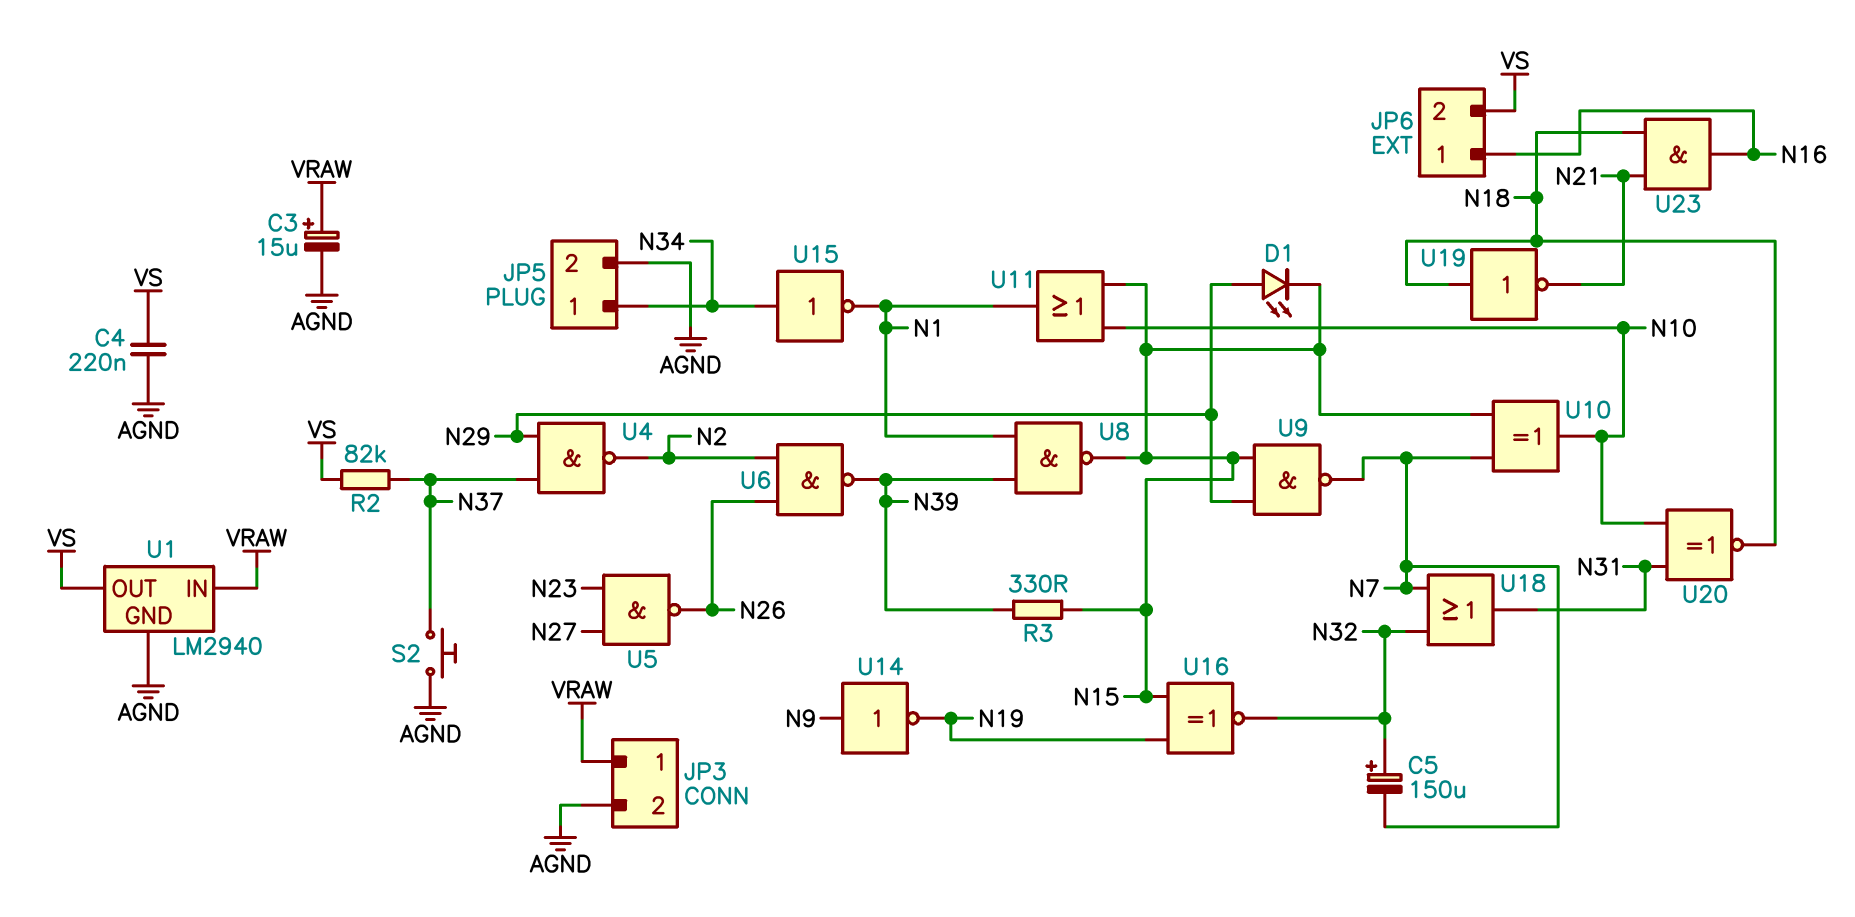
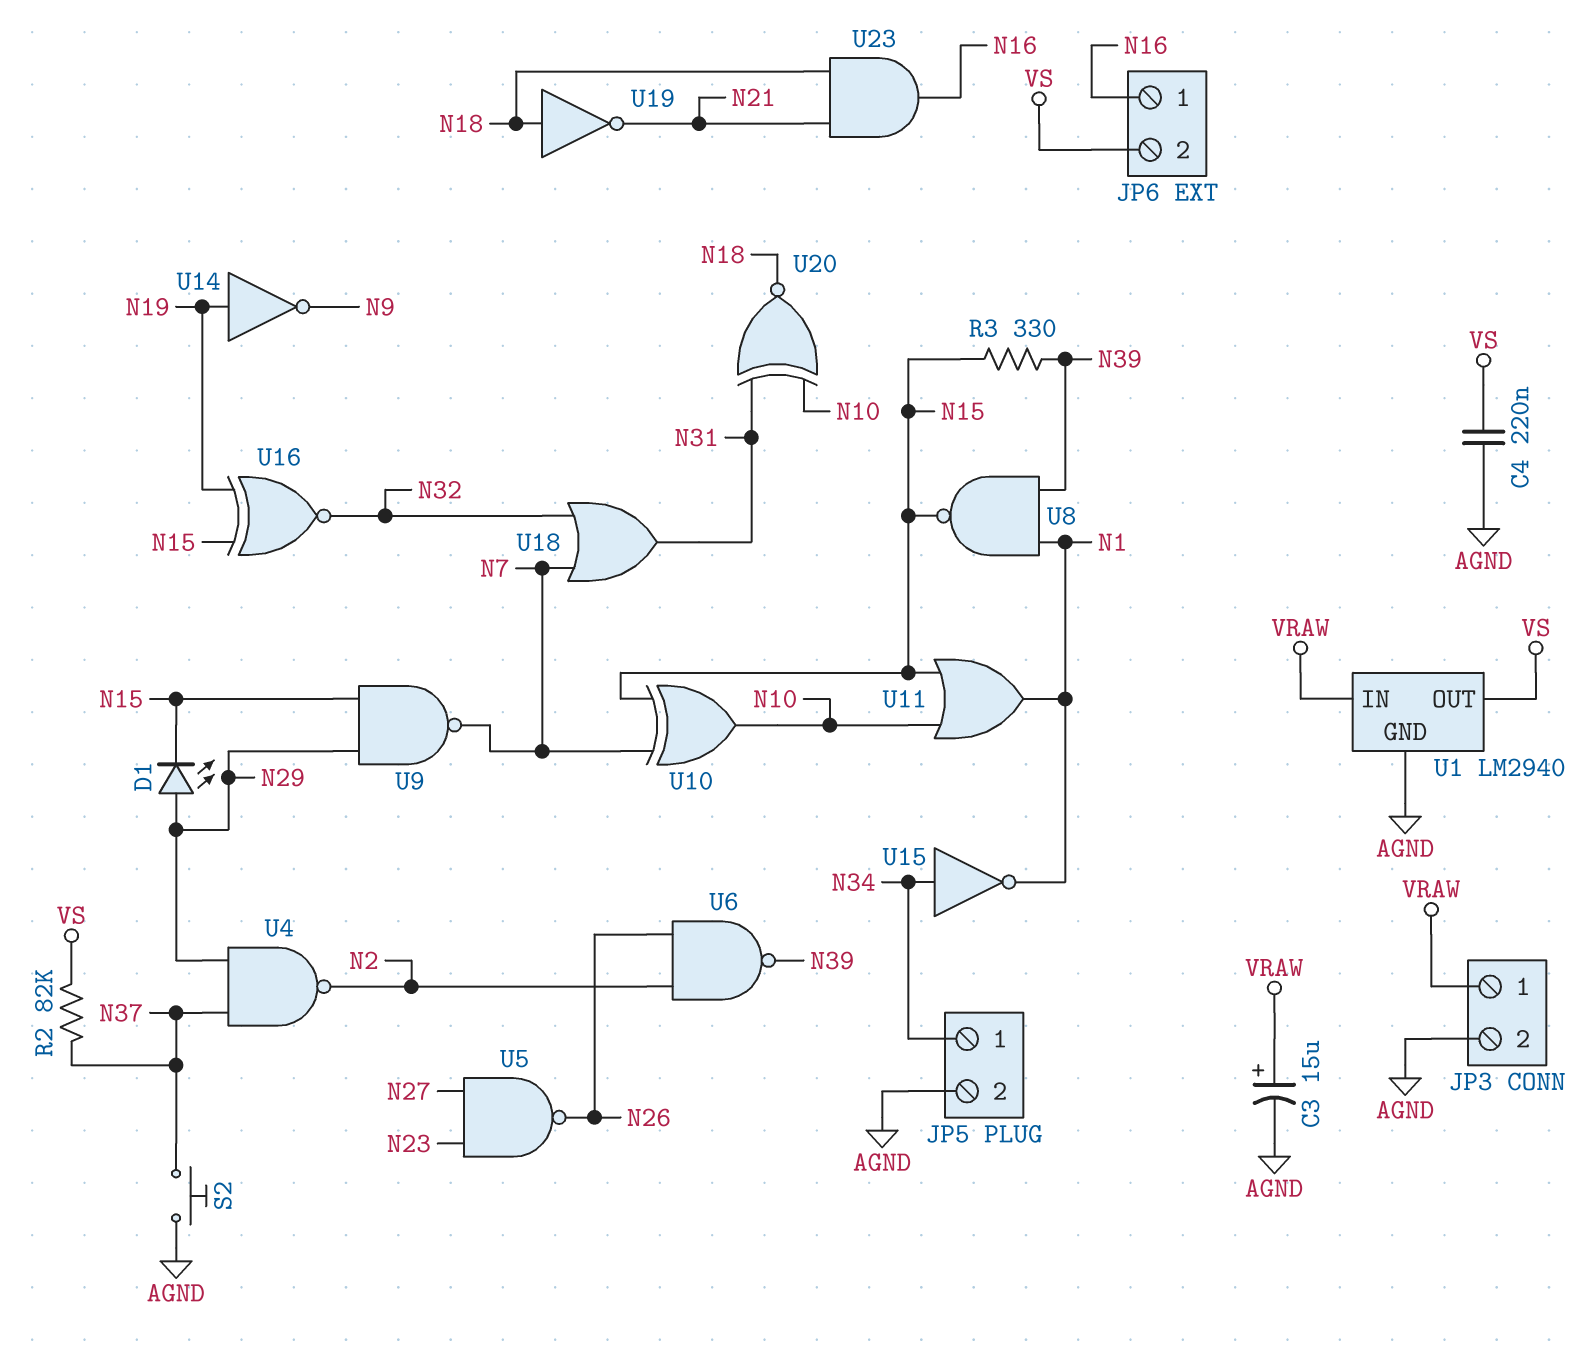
C5: 150uF (plus N32, minus N7) -> none
U14: NOT (in N9, out N19) -> NOT (in N19, out N9)

